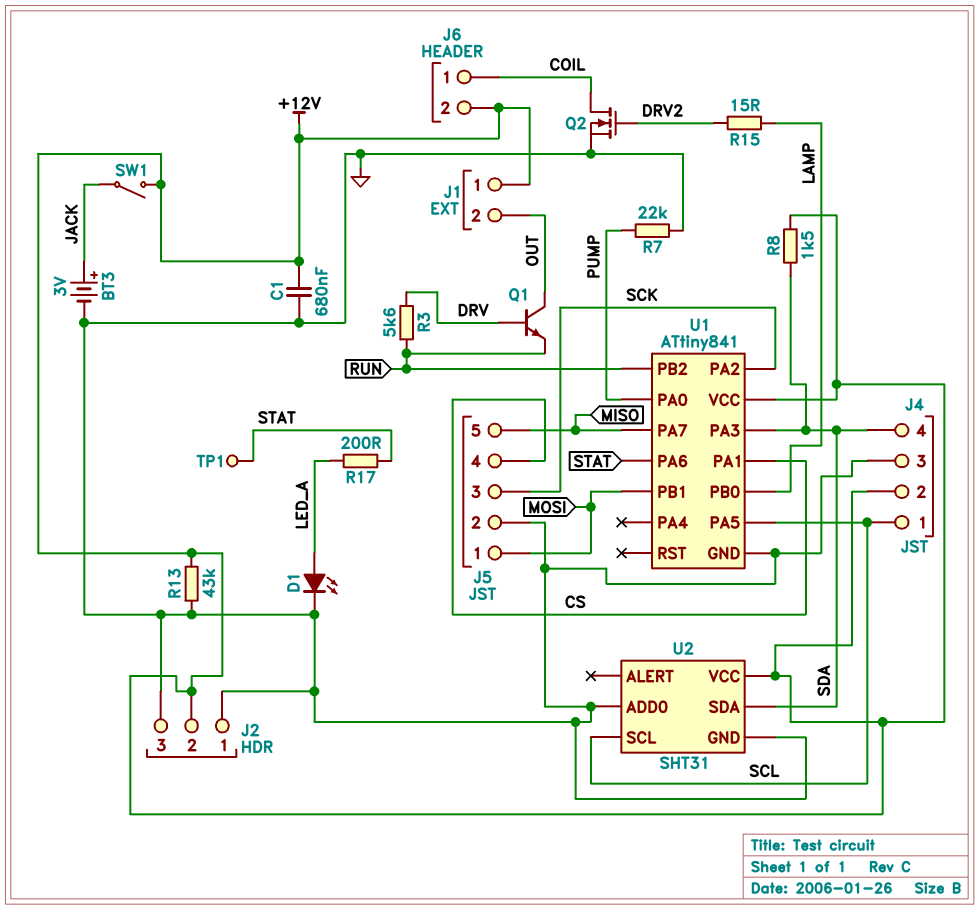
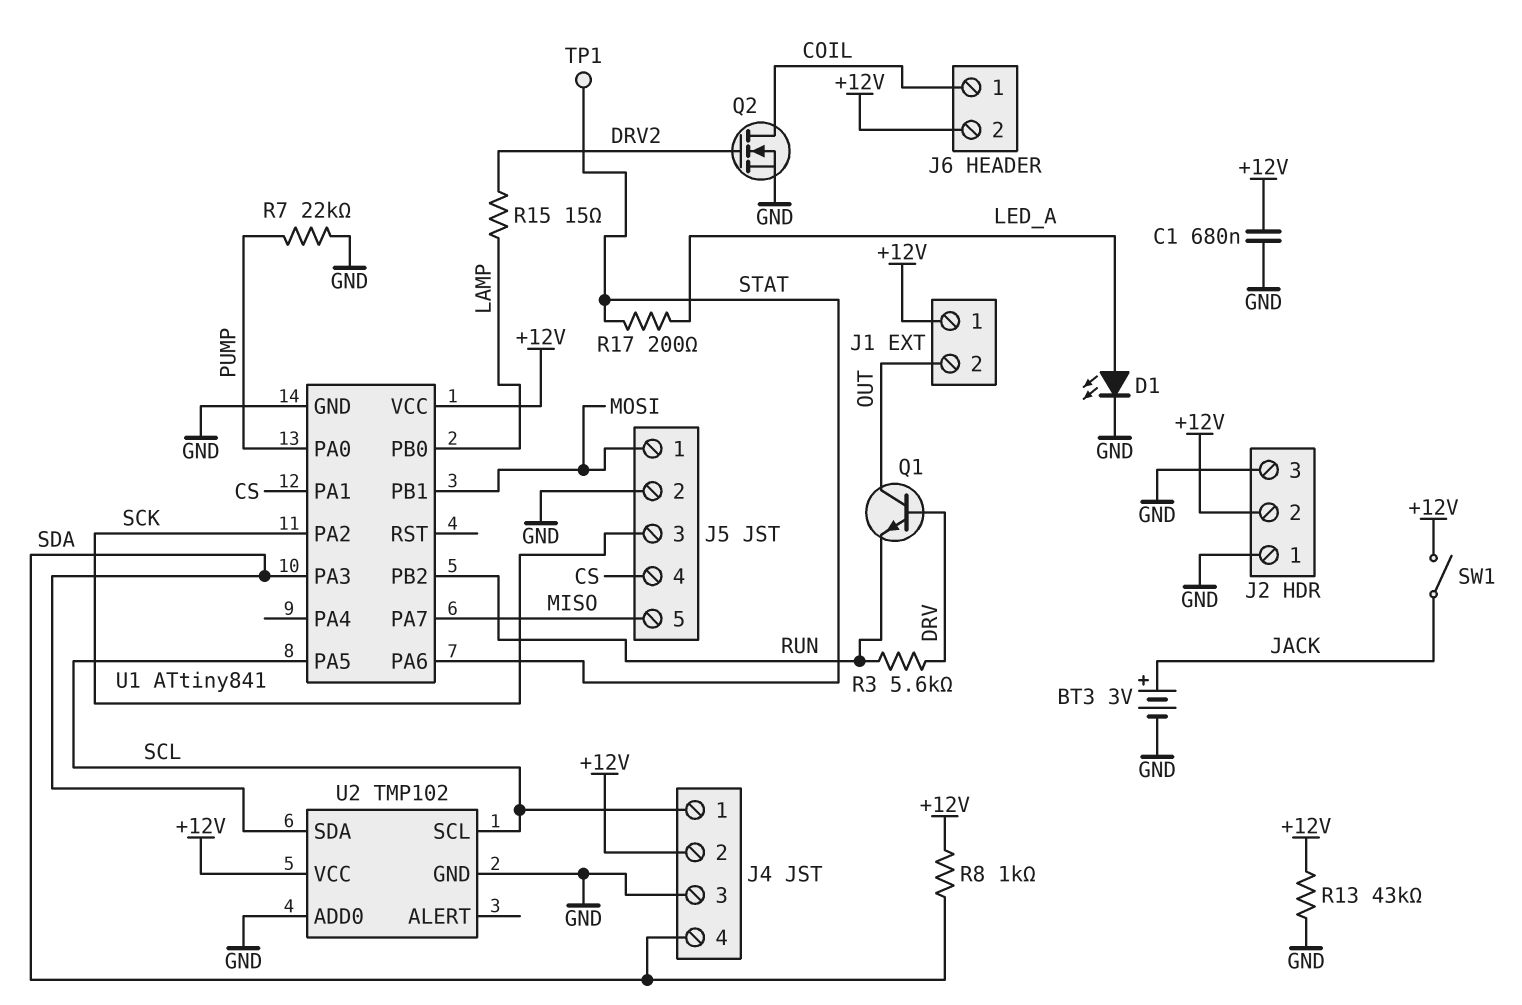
R8: 1.5k (+12V, SDA) -> 1k (+12V, SDA)
U2: SHT31 -> TMP102

